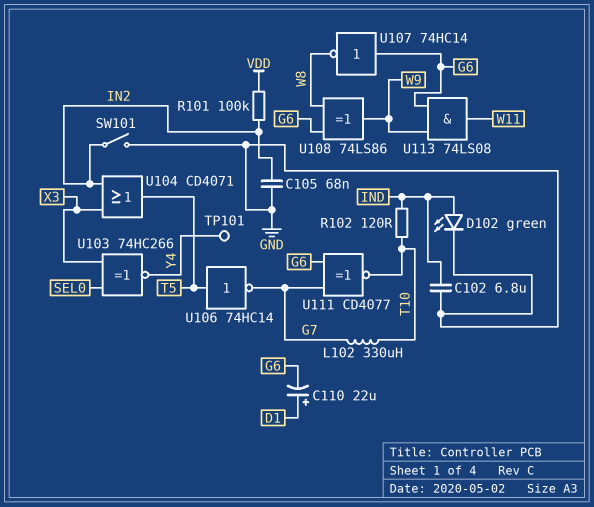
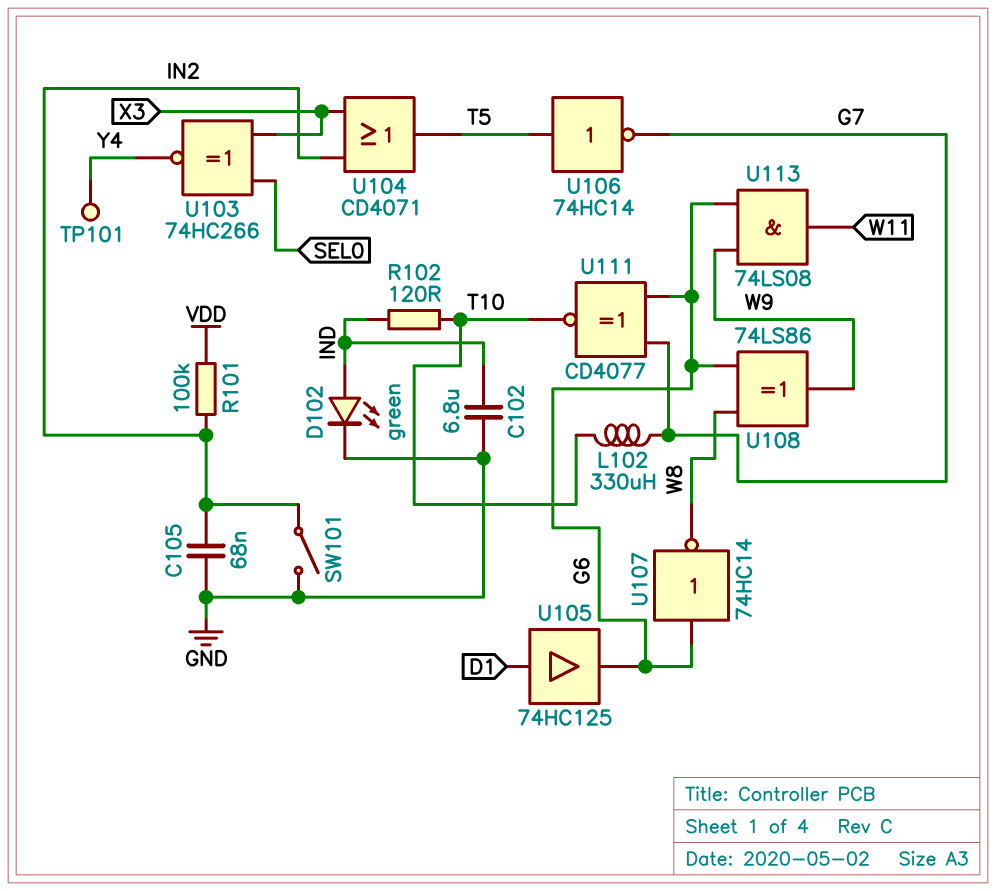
C110: 22uF (plus D1, minus G6) -> none
U105: none -> buffer 74HC125 (in D1, out G6)

